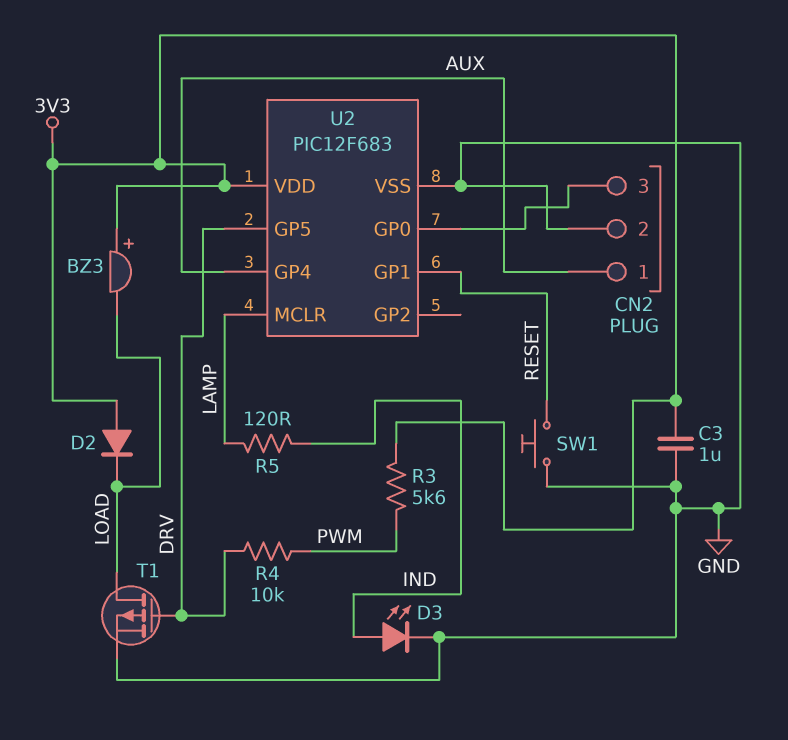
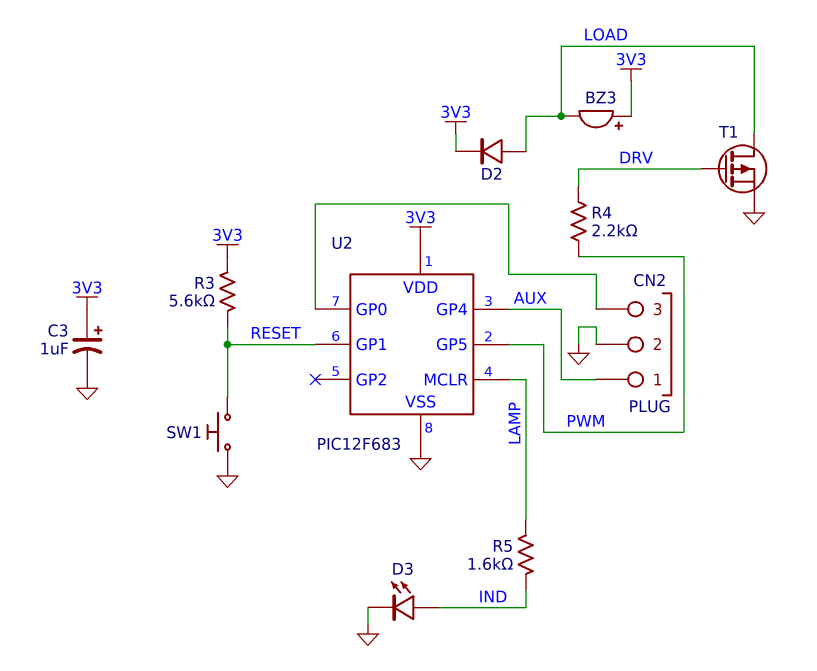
C3: 1uF (3V3, GND) -> 1uF (plus 3V3, minus GND)
D2: diode (A 3V3, K LOAD) -> diode (A LOAD, K 3V3)
R3: 5.6k (3V3, PWM) -> 5.6k (3V3, RESET)
R4: 10k (DRV, PWM) -> 2.2k (DRV, PWM)
R5: 120 (IND, LAMP) -> 1.6k (IND, LAMP)
U2 pin GP5: DRV -> PWM

